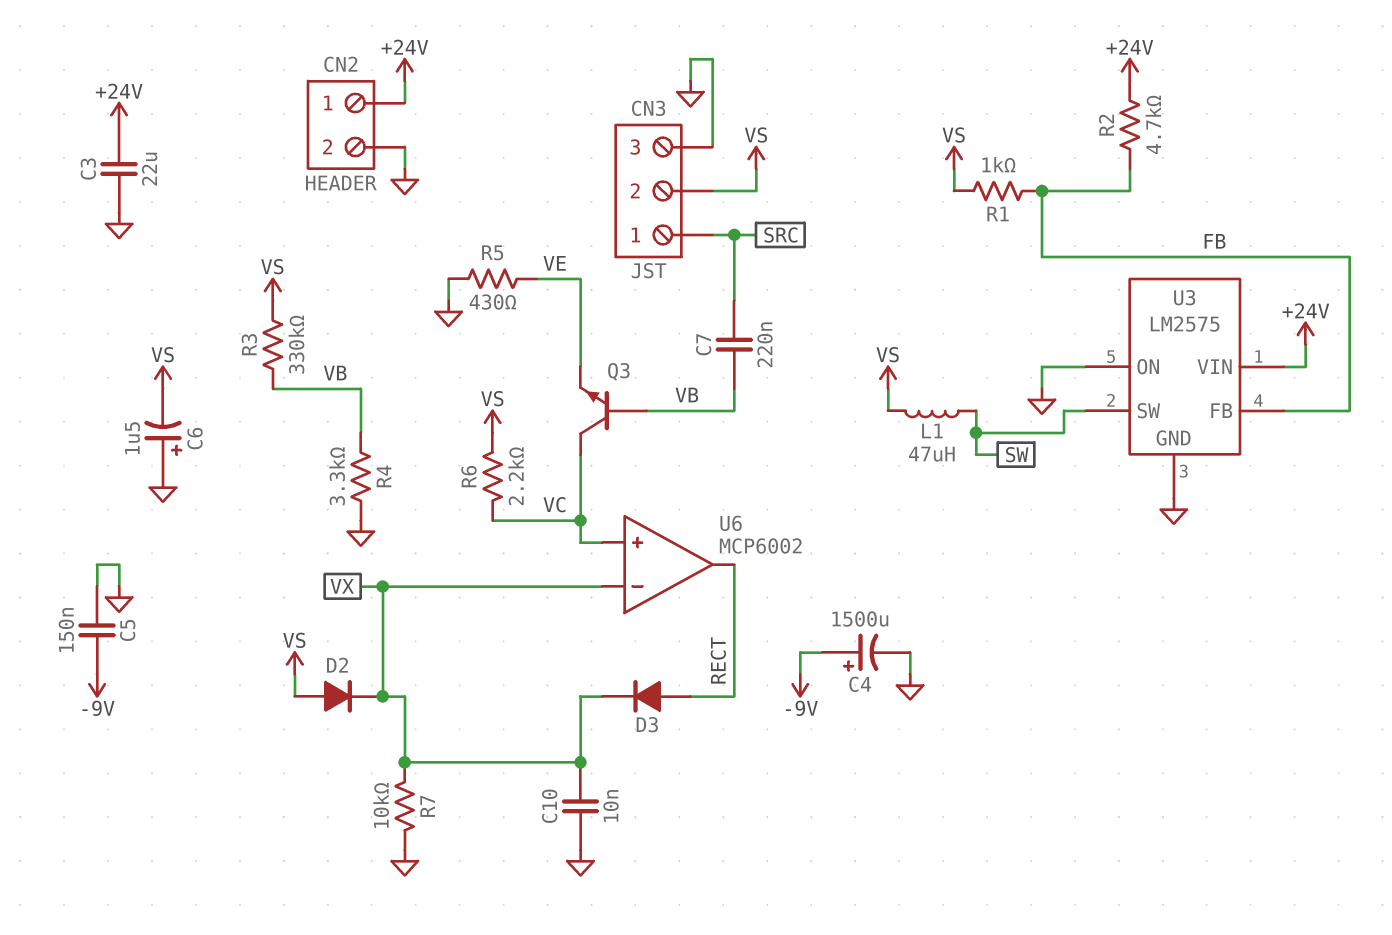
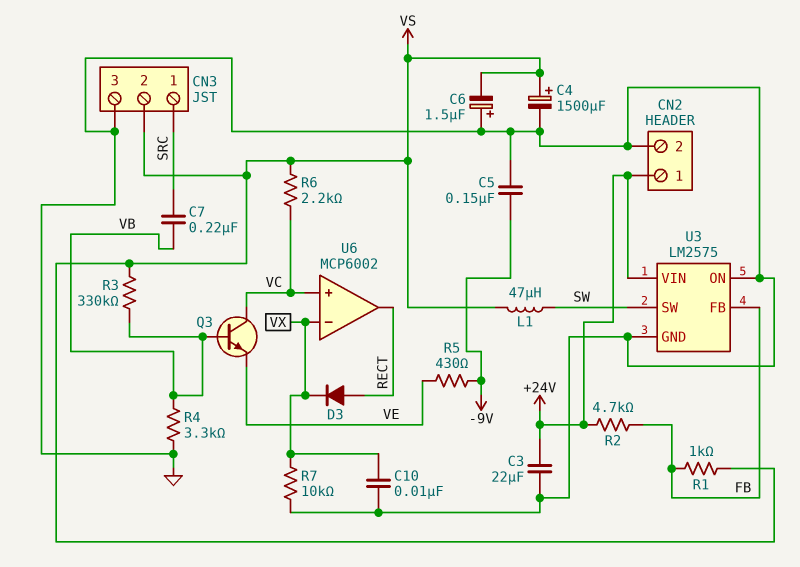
C4: 1500uF (plus -9V, minus GND) -> 1500uF (plus VS, minus GND)
D2: diode (A VS, K VX) -> none
R5: 430 (GND, VE) -> 430 (-9V, VE)

